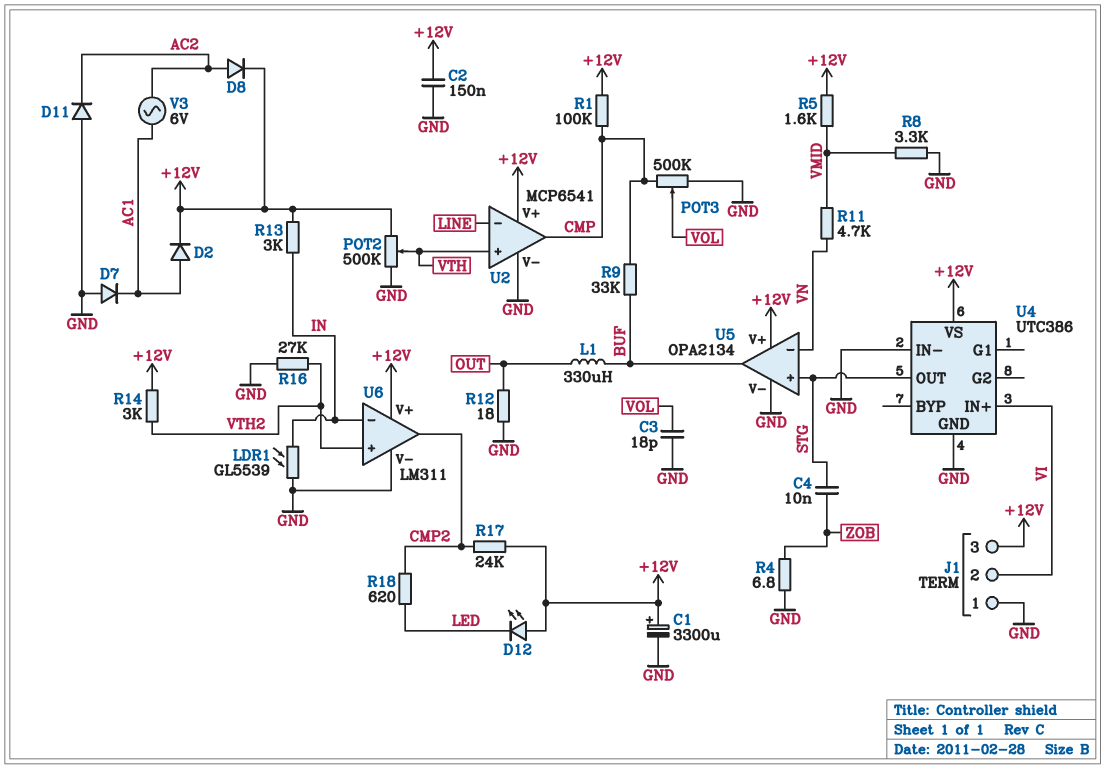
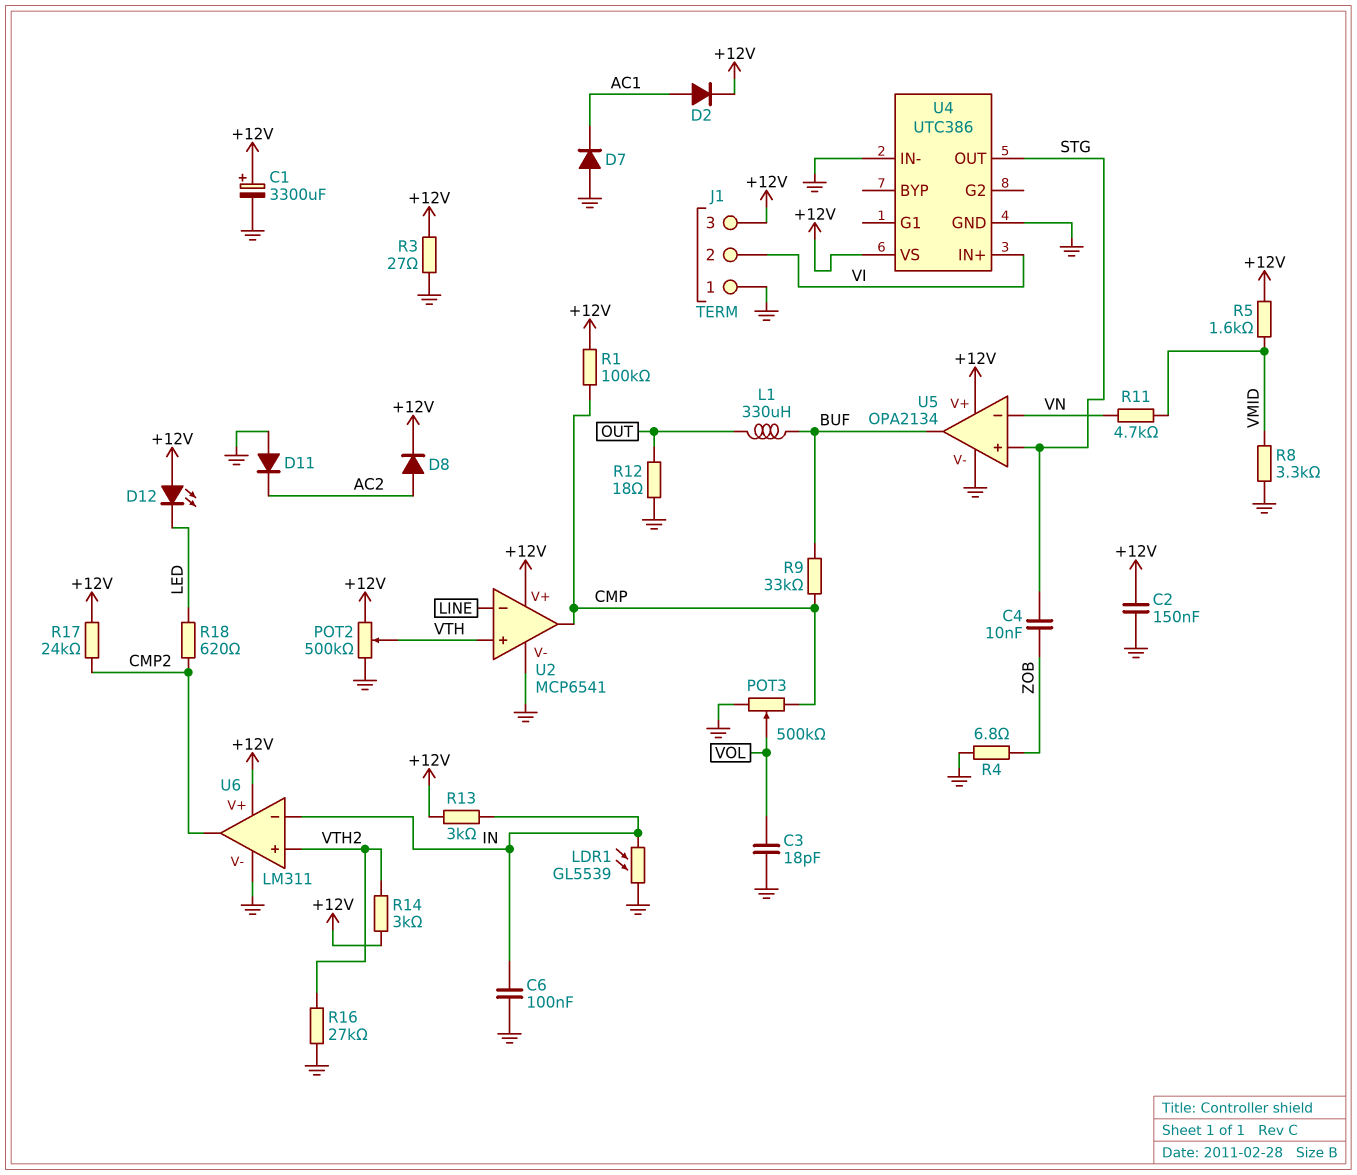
C6: none -> 100nF (GND, IN)
R3: none -> 27 (+12V, GND)
V3: AC 6V (AC1, AC2) -> none

